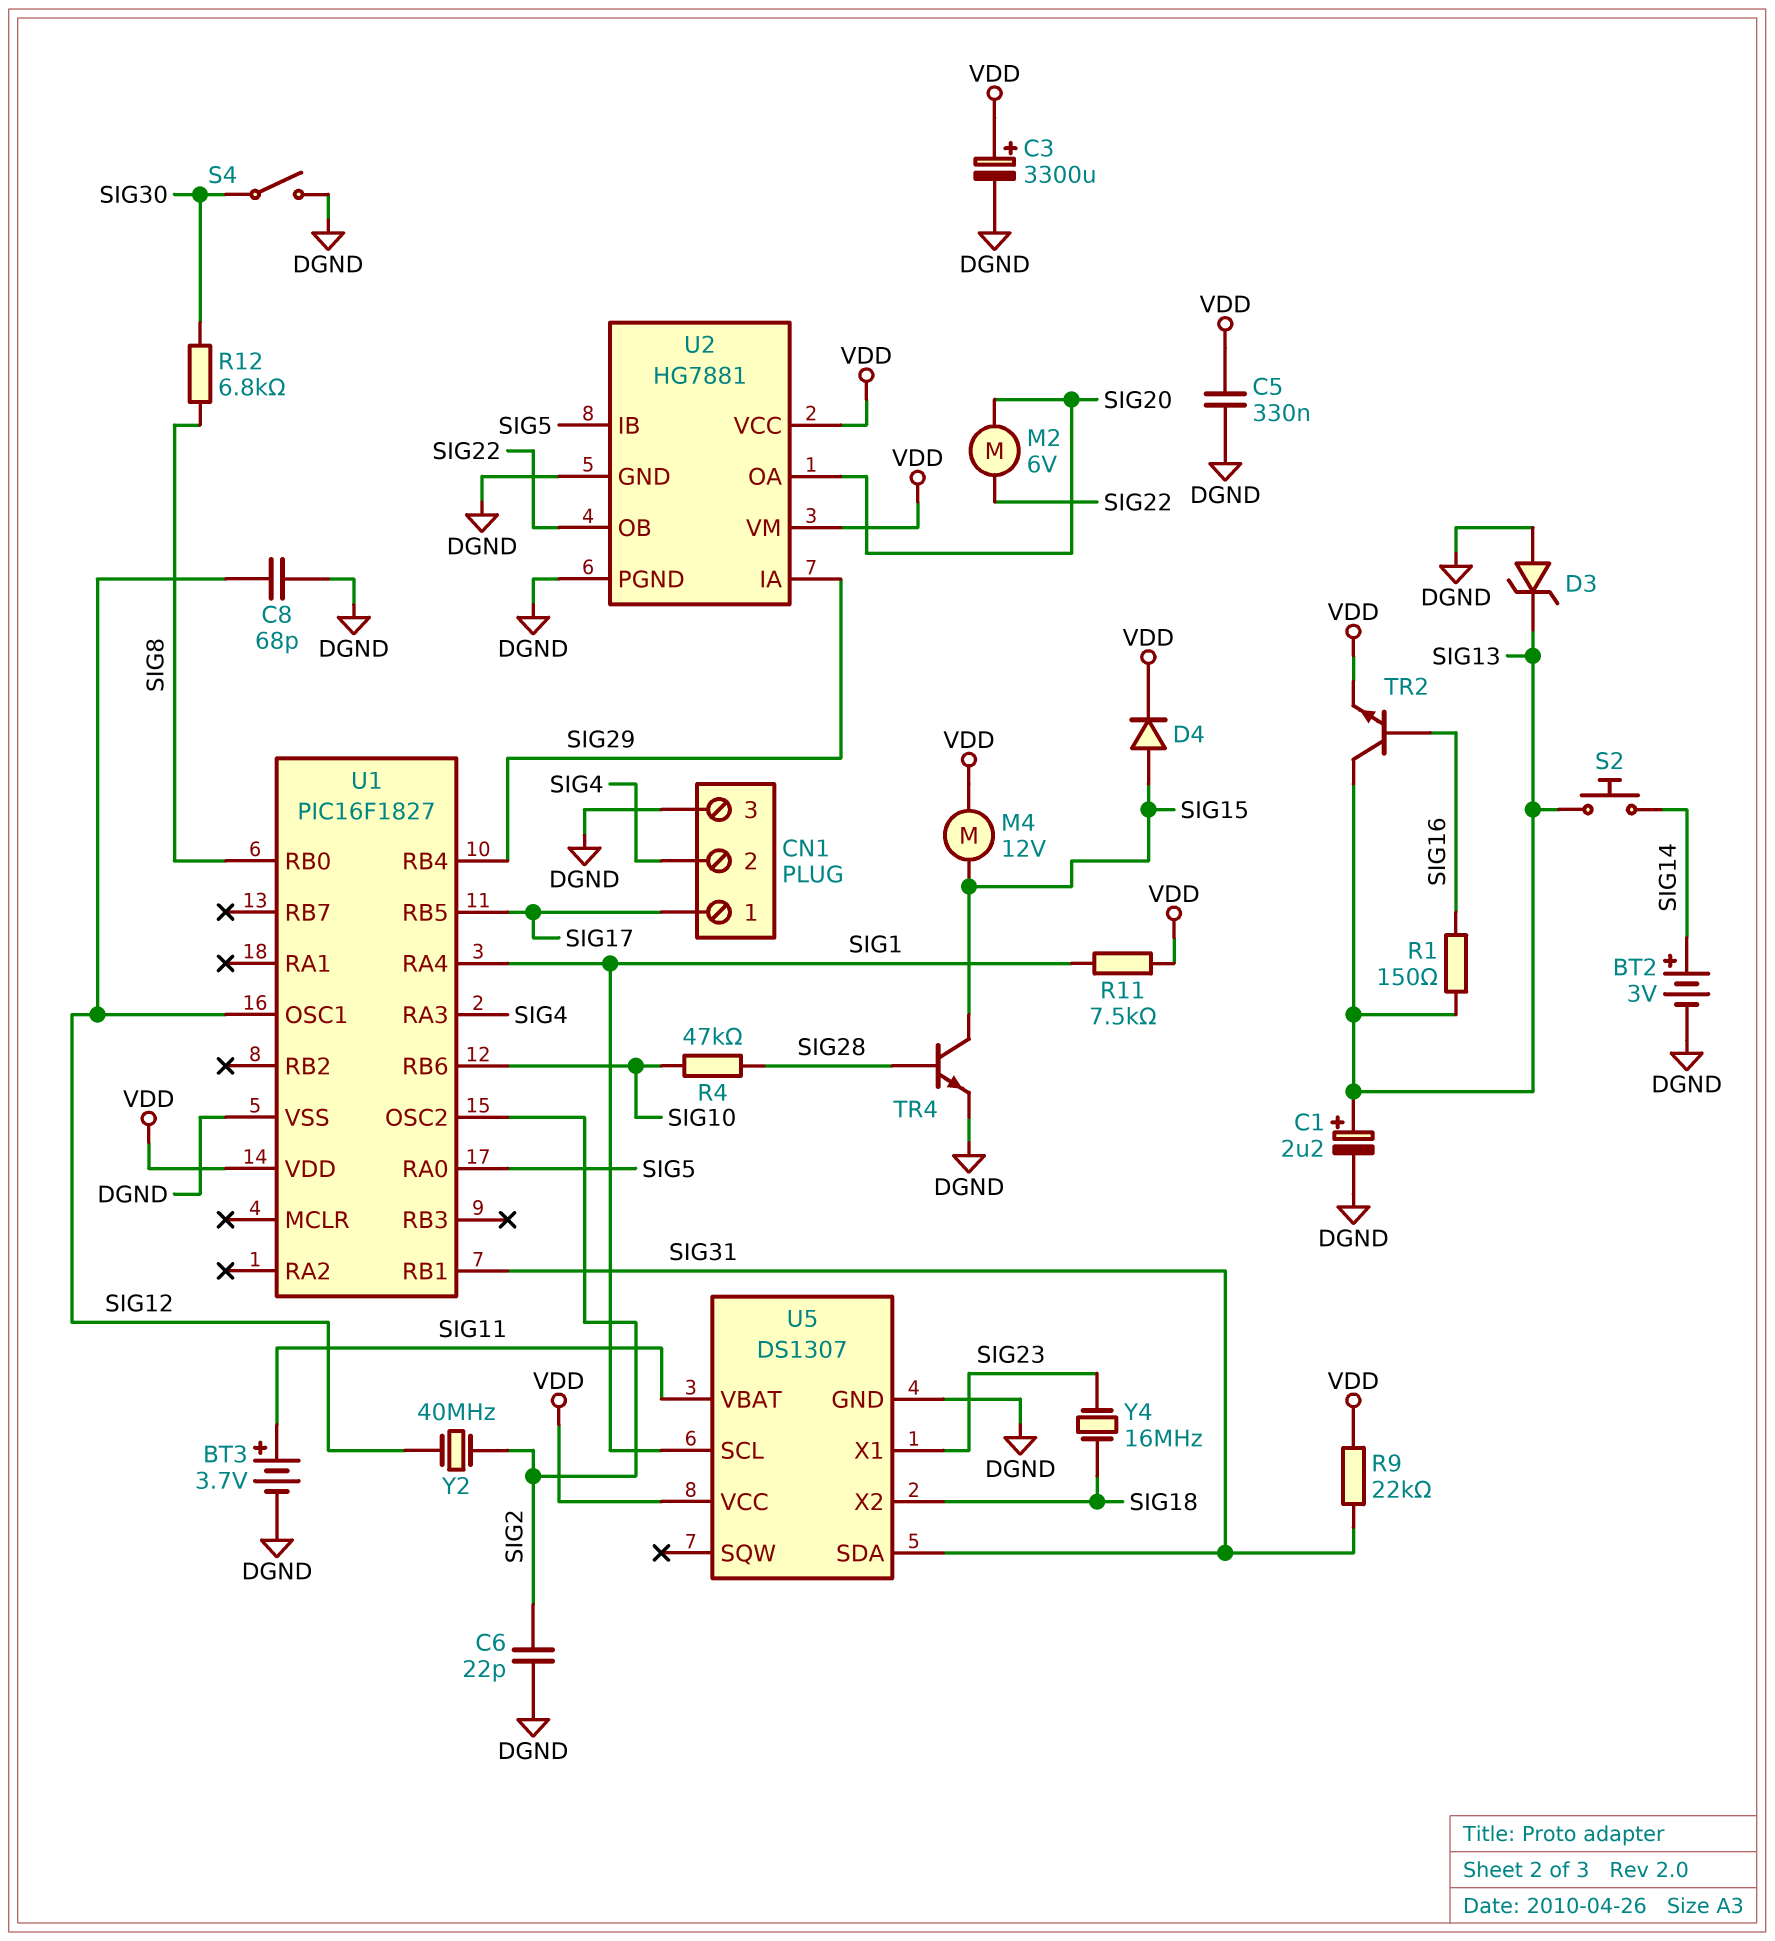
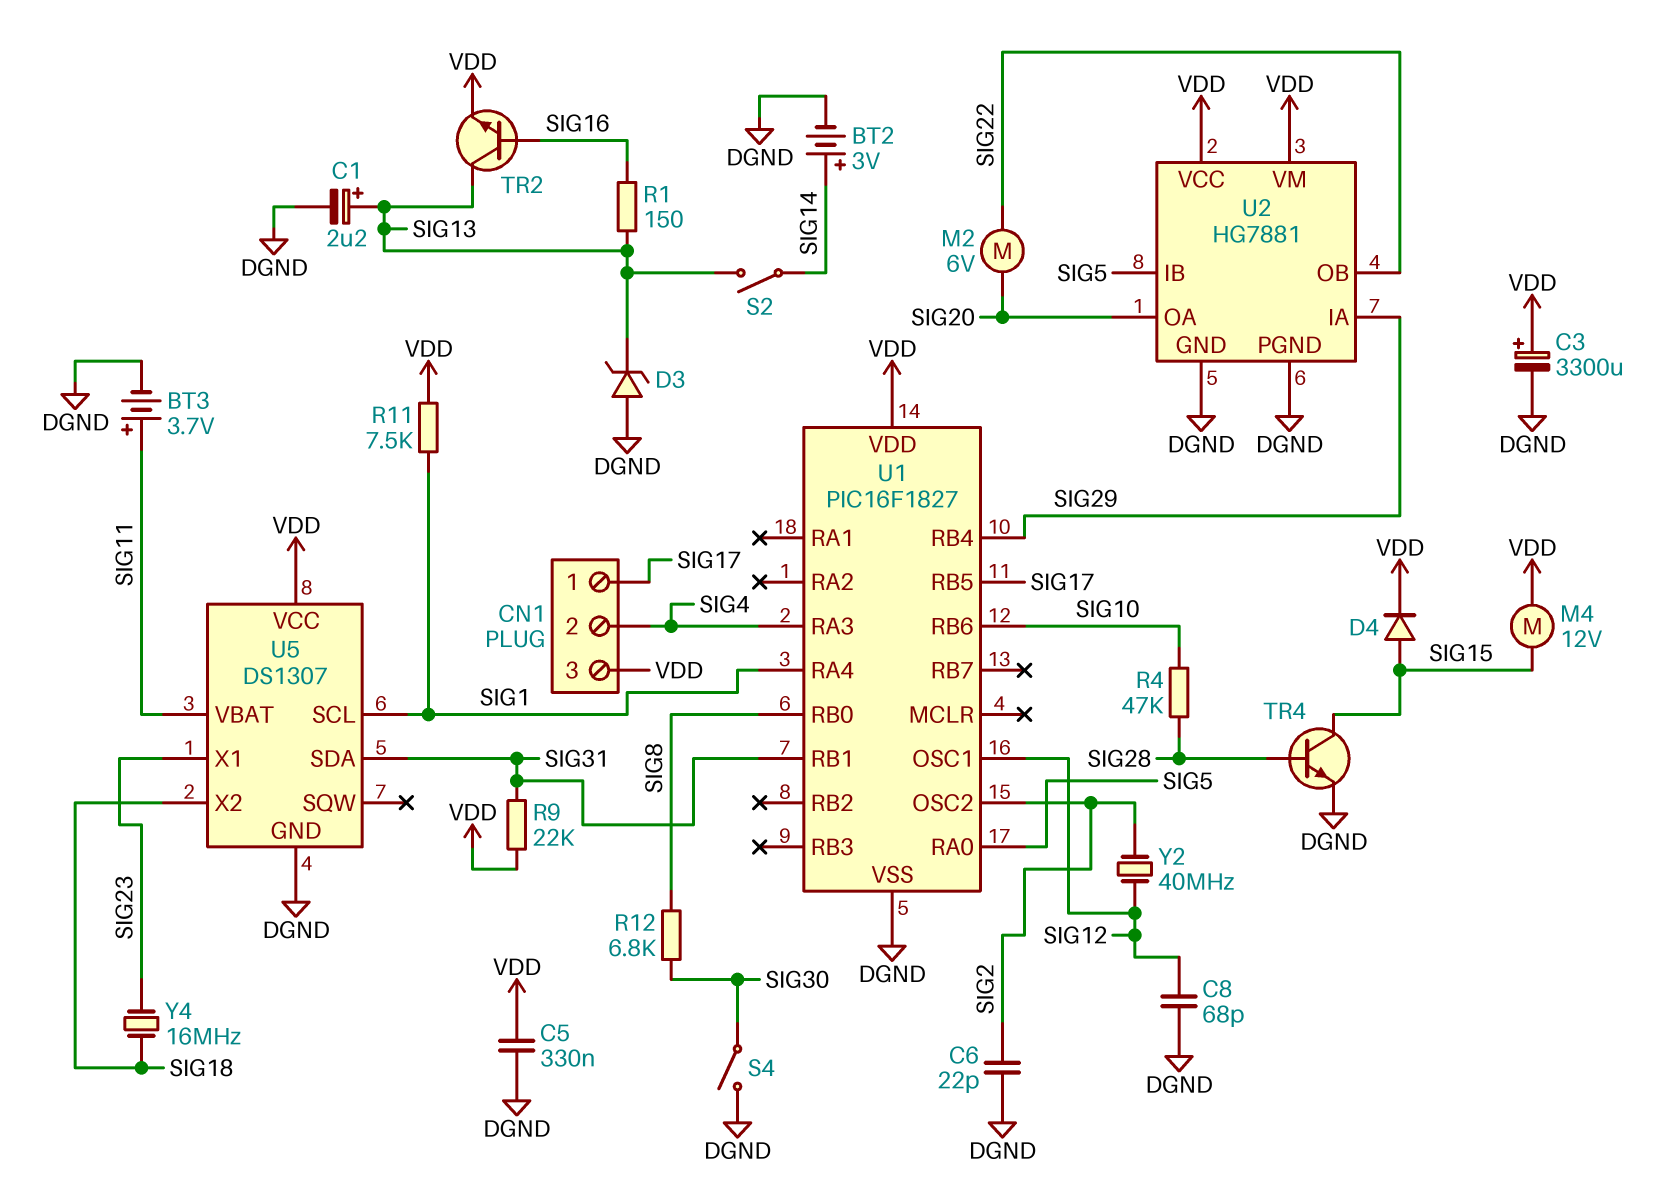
CN1 pin 3: DGND -> VDD
S2: button (SIG13, SIG14) -> switch (SIG13, SIG14)

